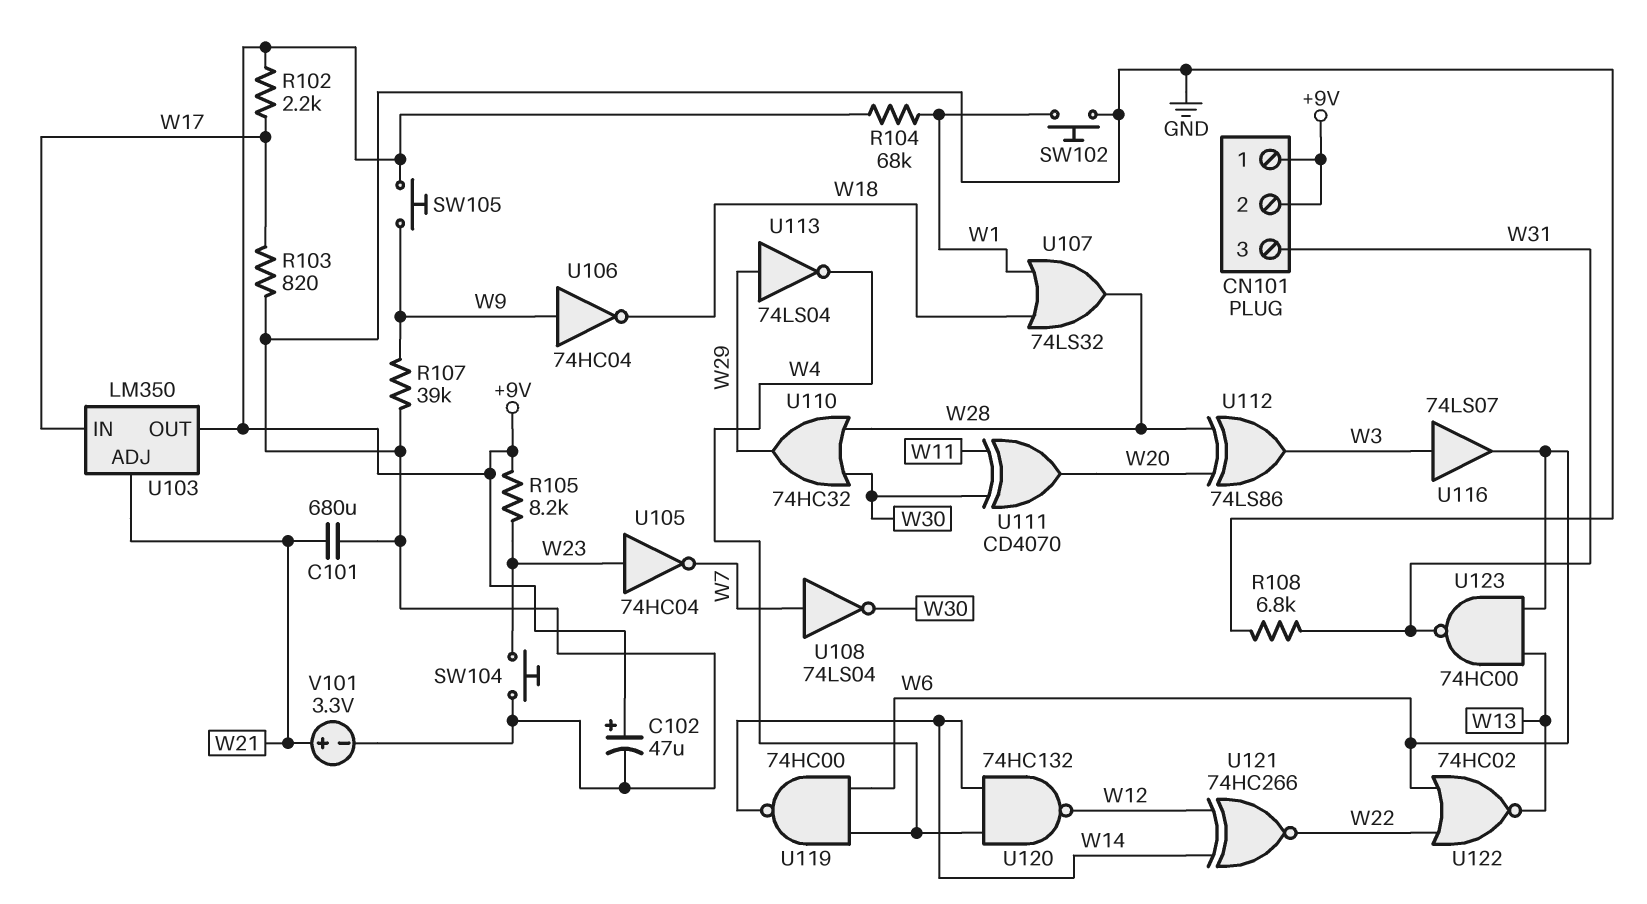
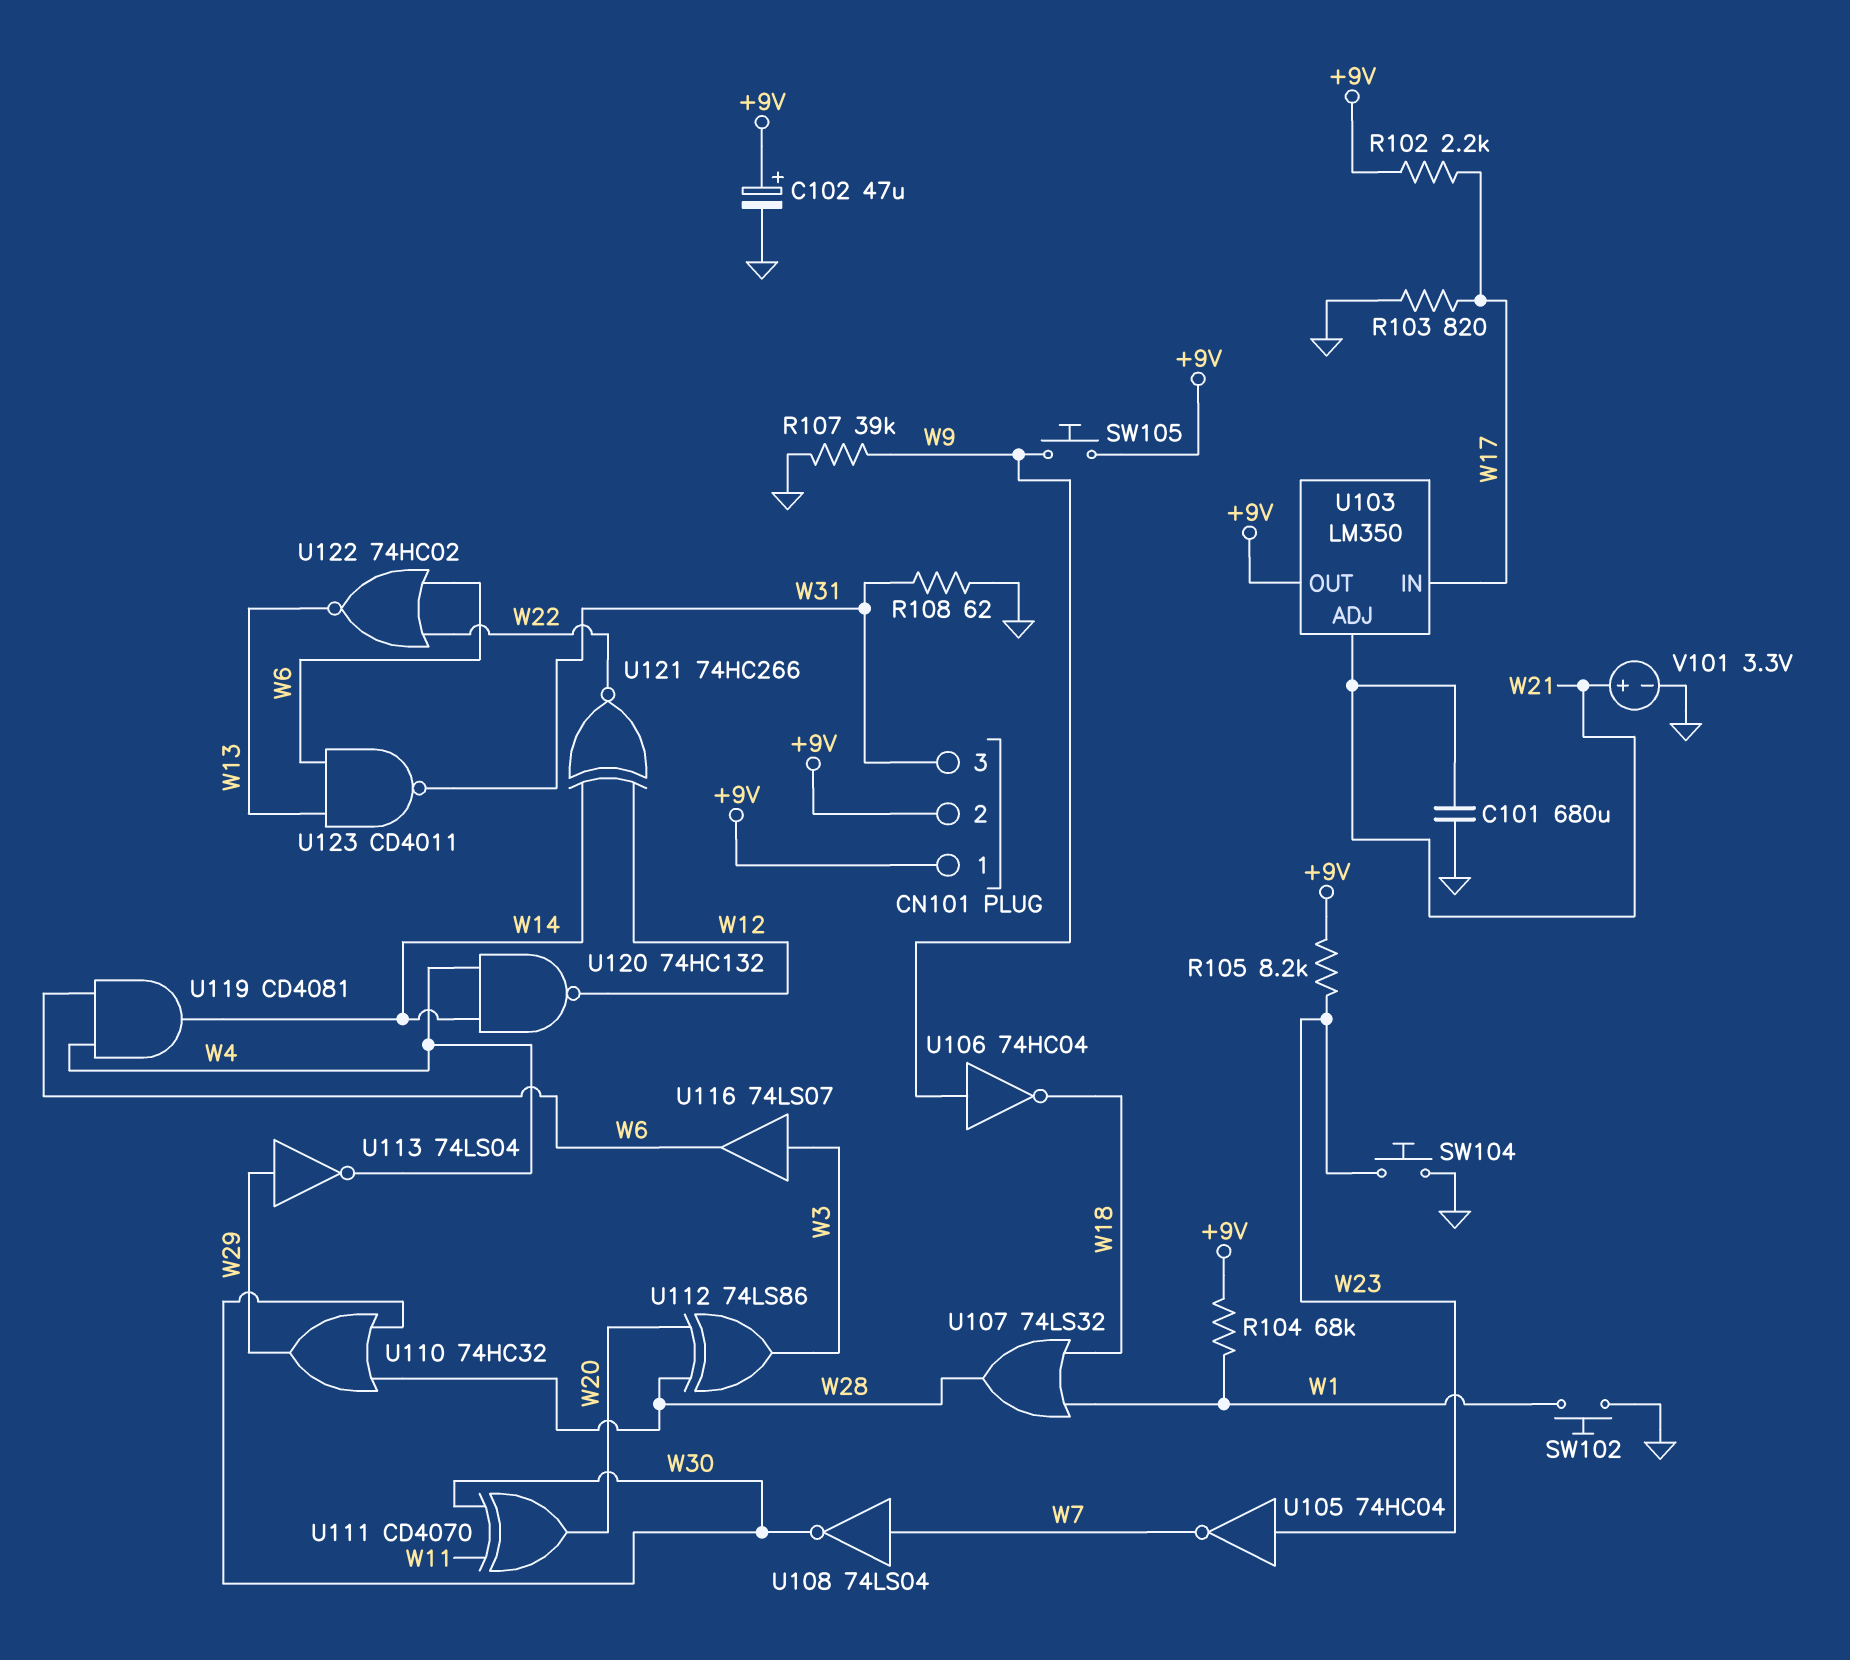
R108: 6.8k (GND, W31) -> 62 (GND, W31)
U119: NAND 74HC00 (in W4, in W6, out W14) -> AND CD4081 (in W4, in W6, out W14)
U123: NAND 74HC00 (in W6, in W13, out W31) -> NAND CD4011 (in W6, in W13, out W31)

